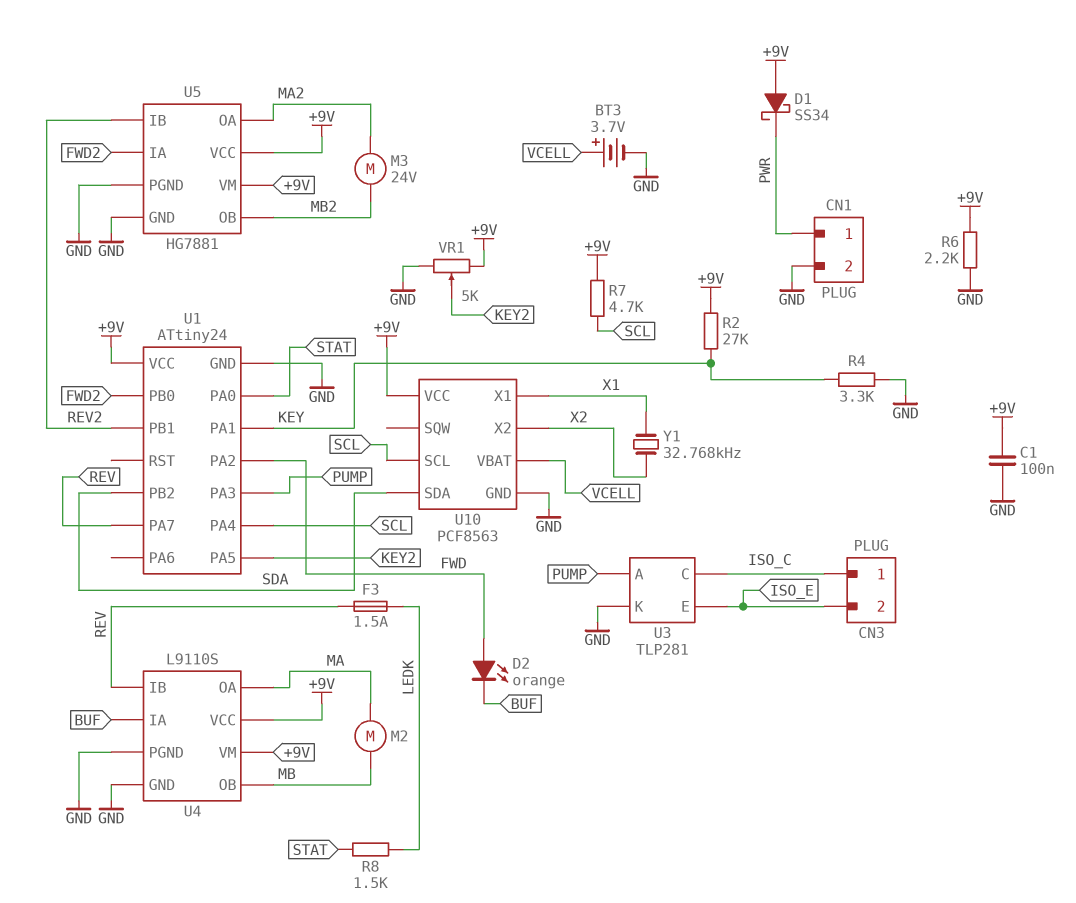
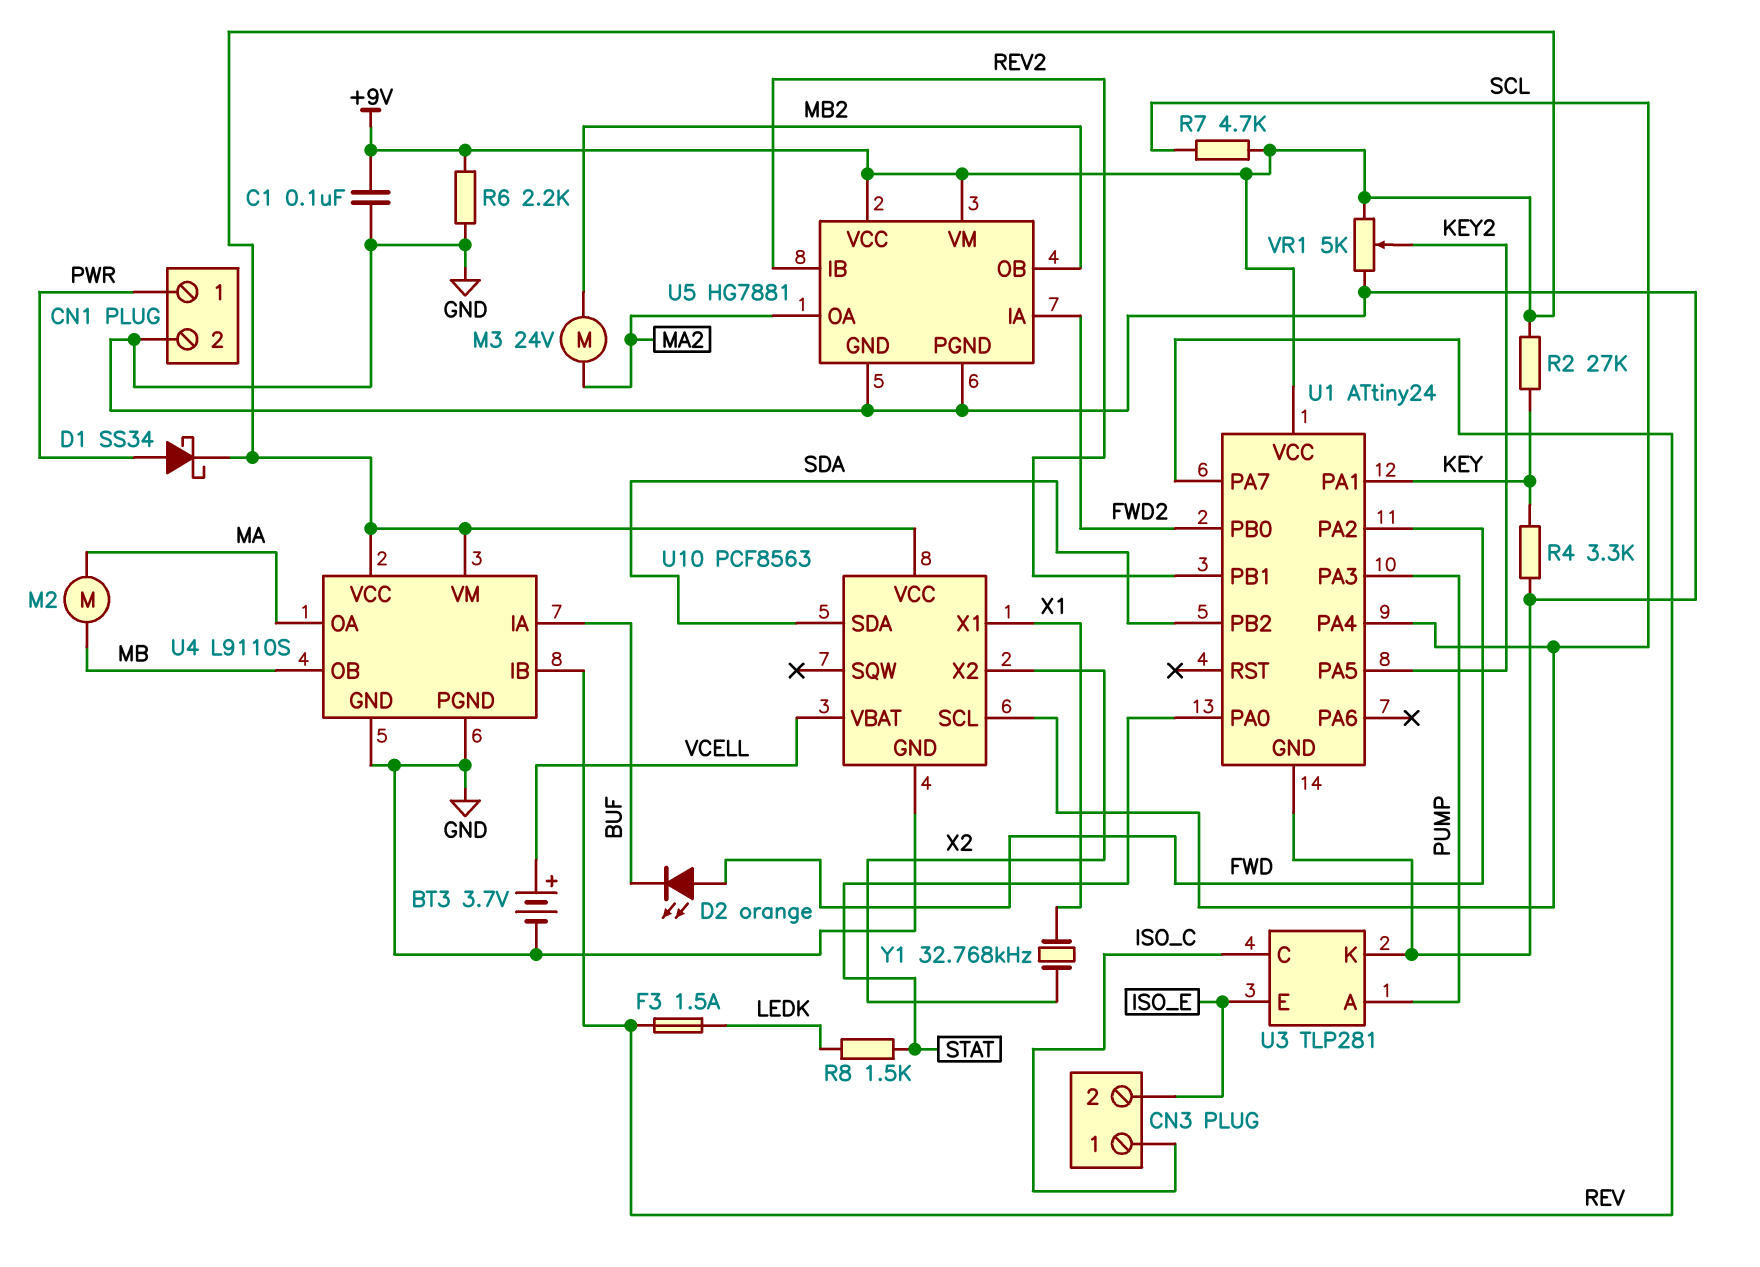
D1: schottky SS34 (A +9V, K PWR) -> schottky SS34 (A PWR, K +9V)

